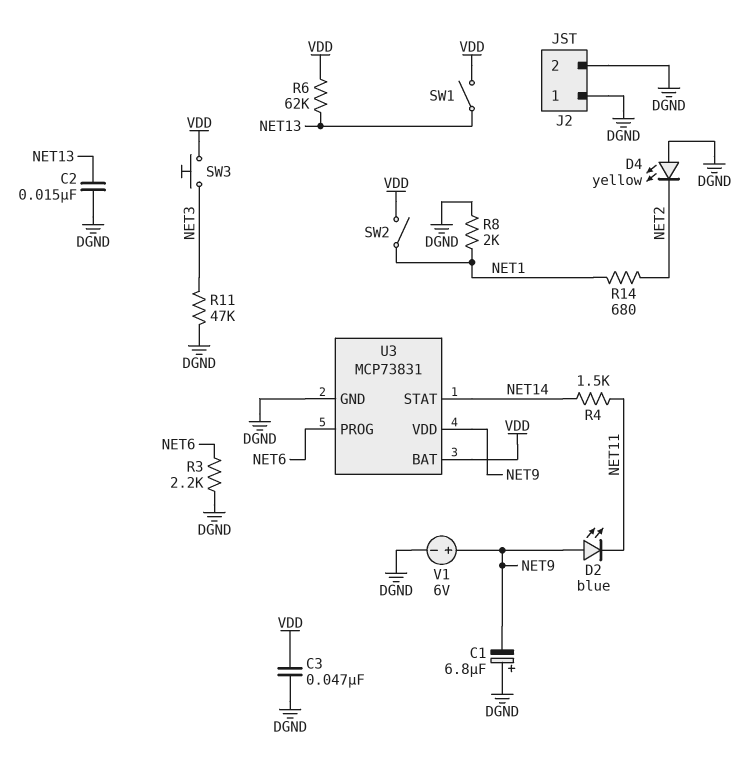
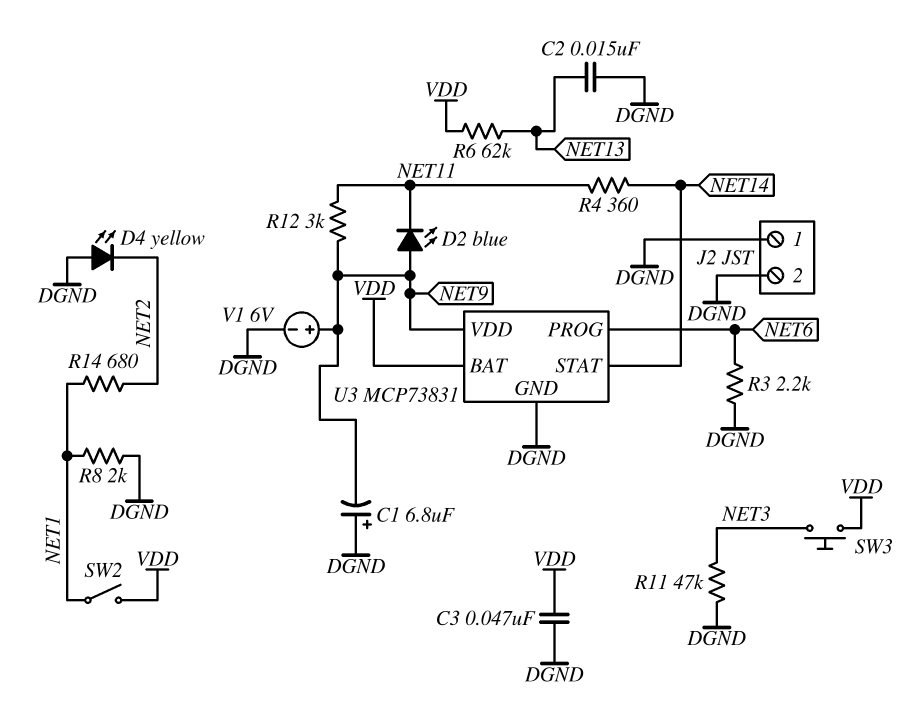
R4: 1.5k (NET11, NET14) -> 360 (NET11, NET14)
R12: none -> 3k (NET9, NET11)
SW1: switch (NET13, VDD) -> none

